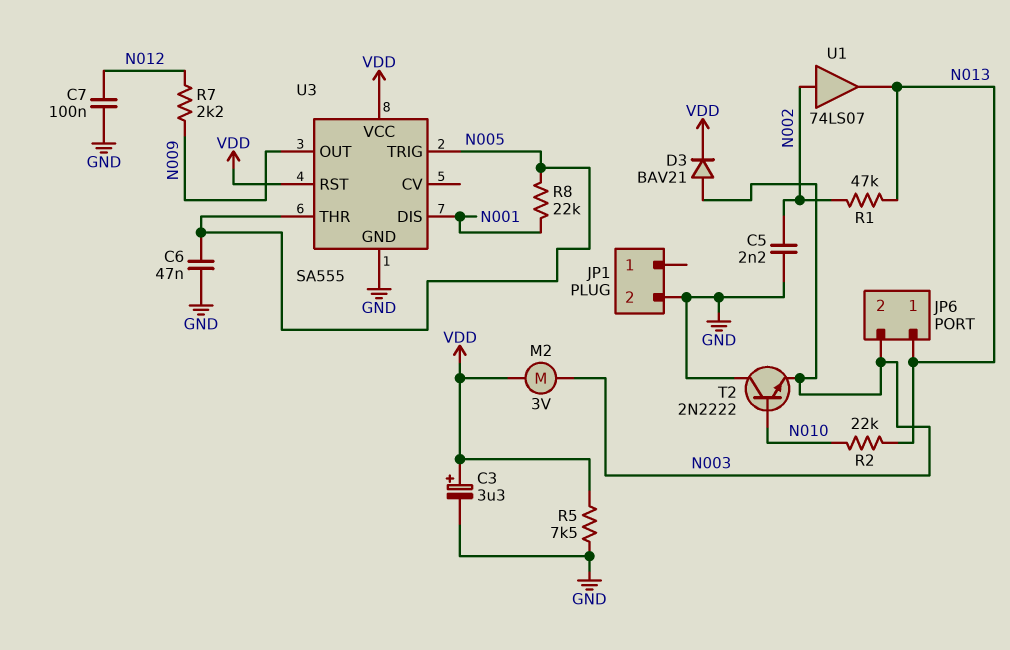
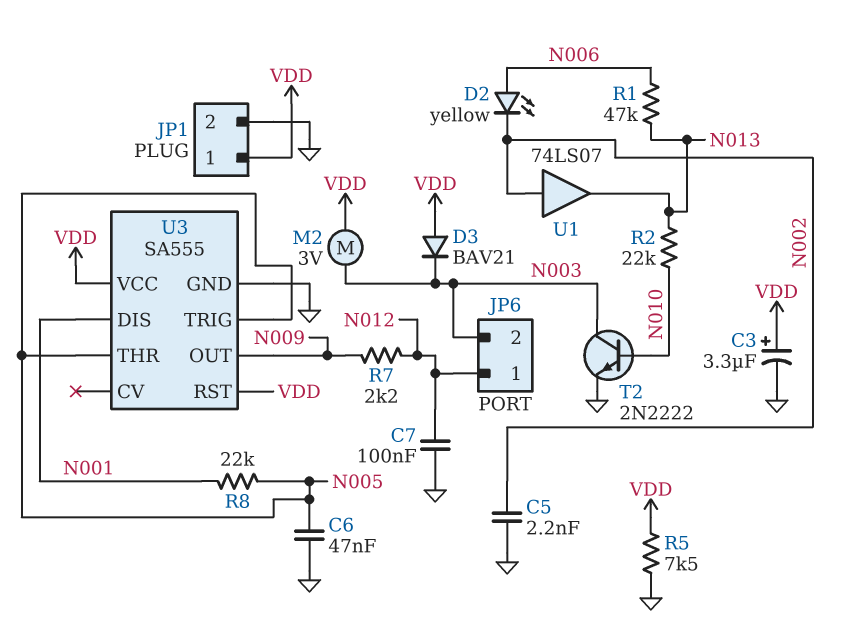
D2: none -> LED yellow (A N006, K N002)
D3: diode BAV21 (A N003, K VDD) -> diode BAV21 (A VDD, K N003)
JP1 pin 1: none -> VDD
JP6 pin 1: N013 -> N012
R1: 47k (N002, N013) -> 47k (N006, N013)
T2: NPN 2N2222 (B N010, C GND, E N003) -> NPN 2N2222 (B N010, C N003, E GND)

